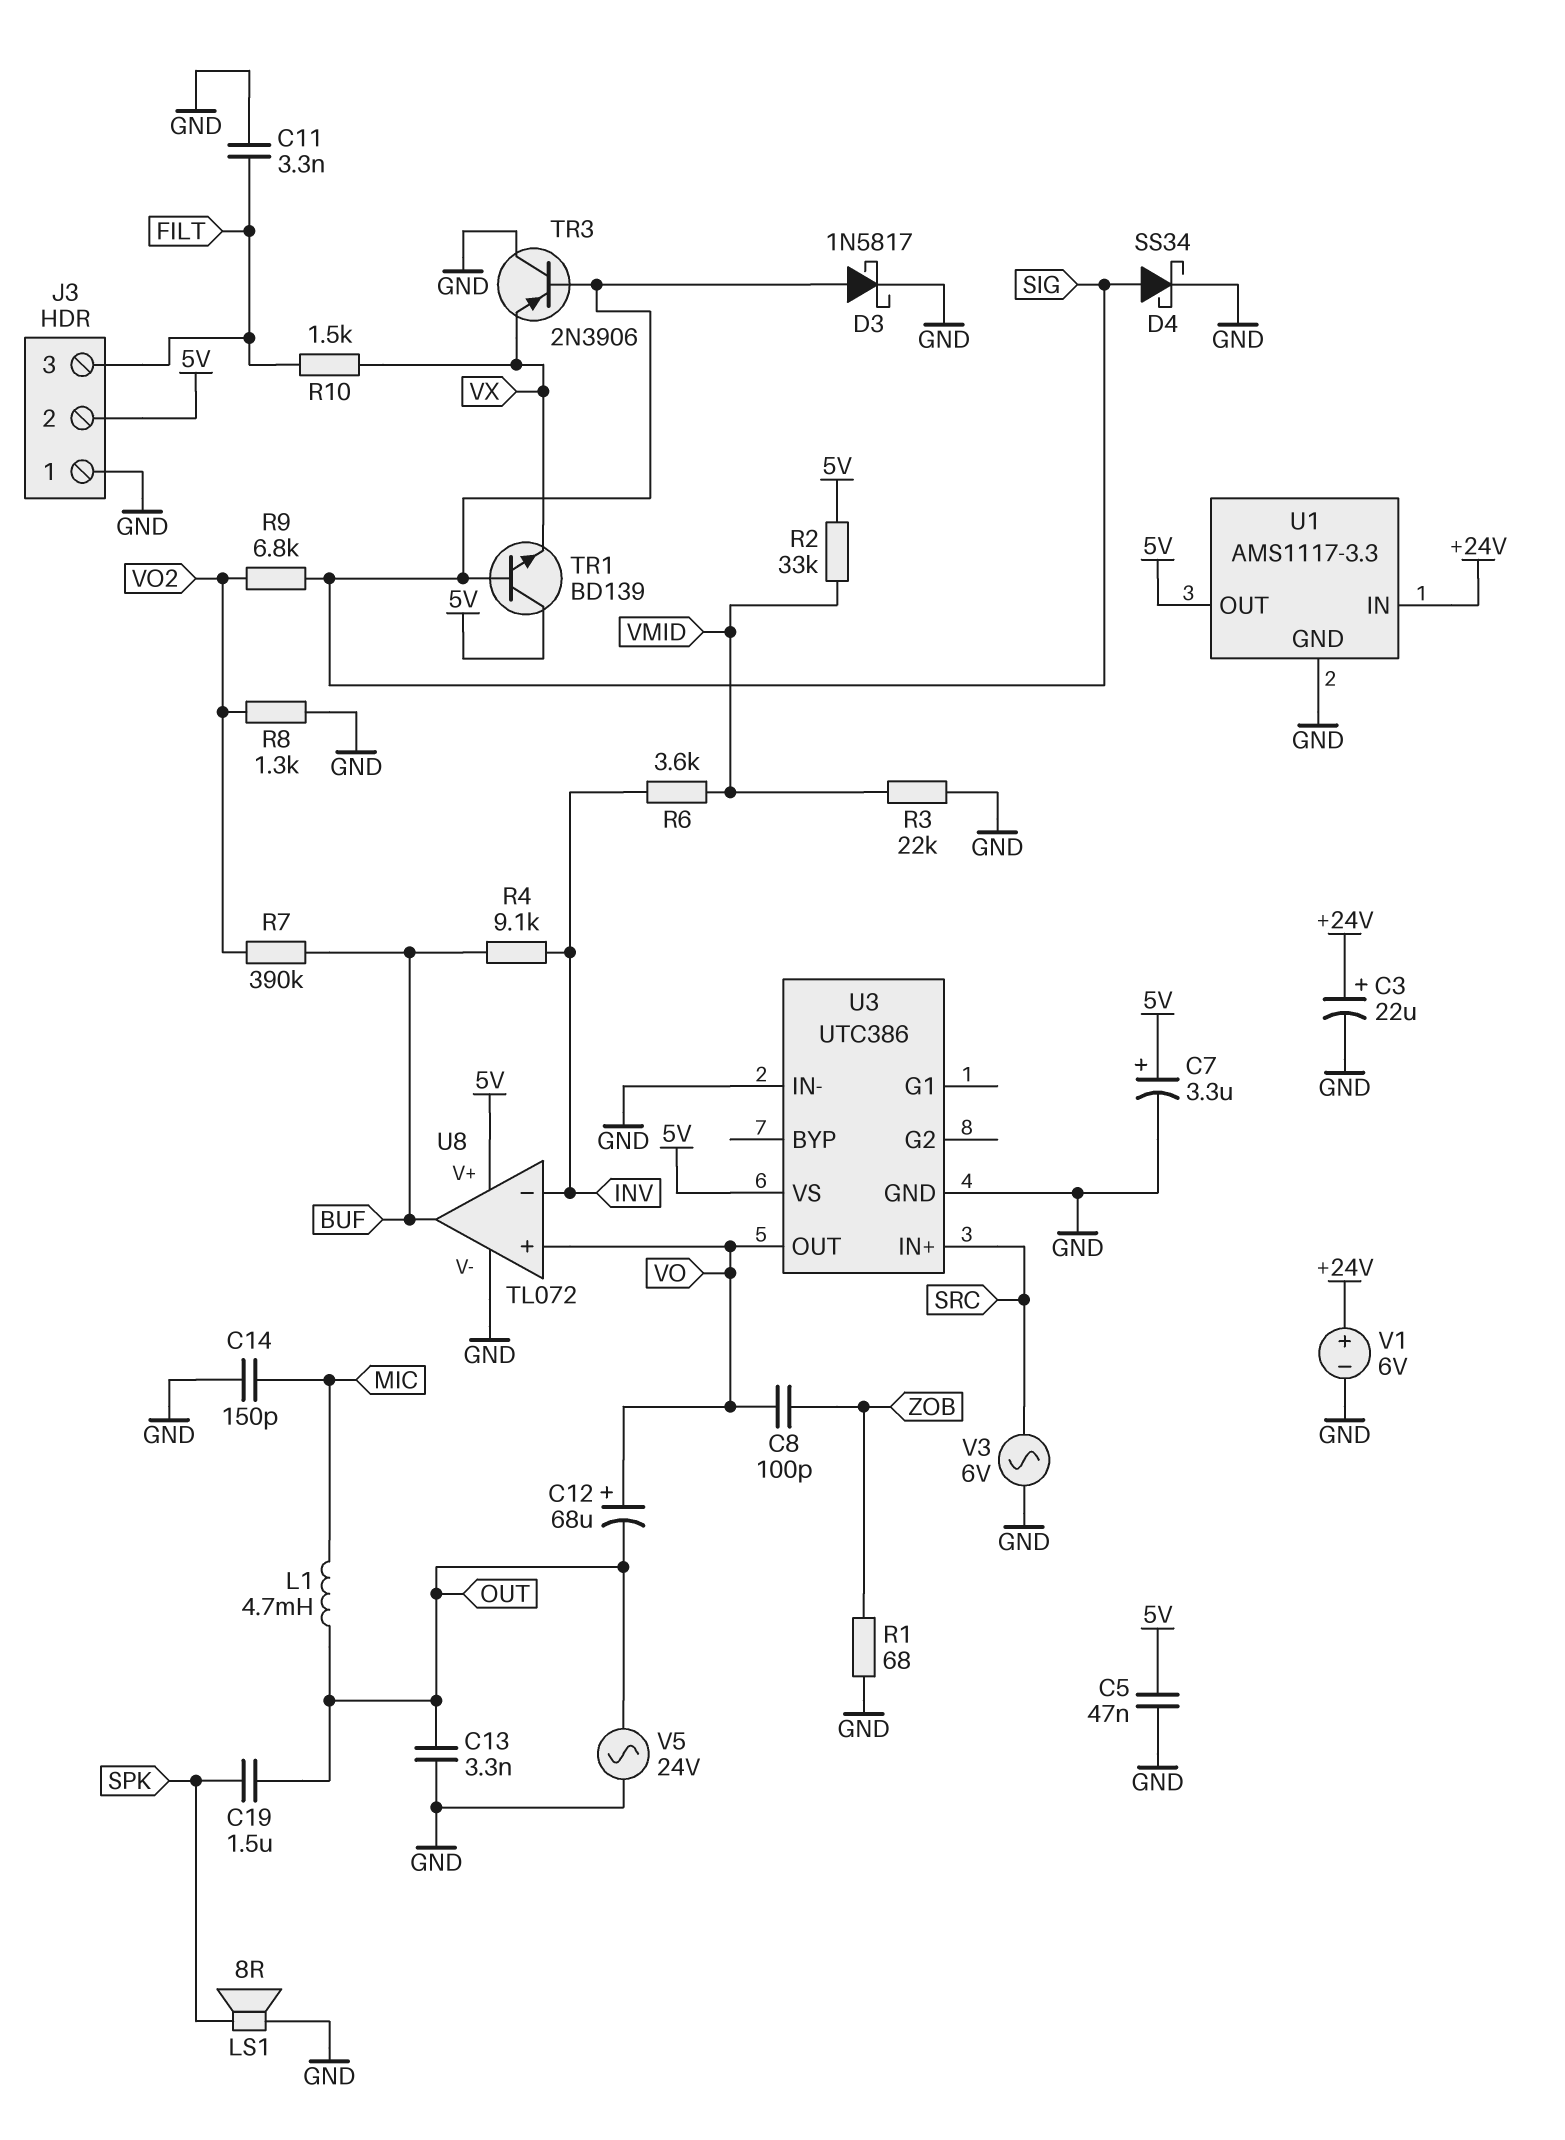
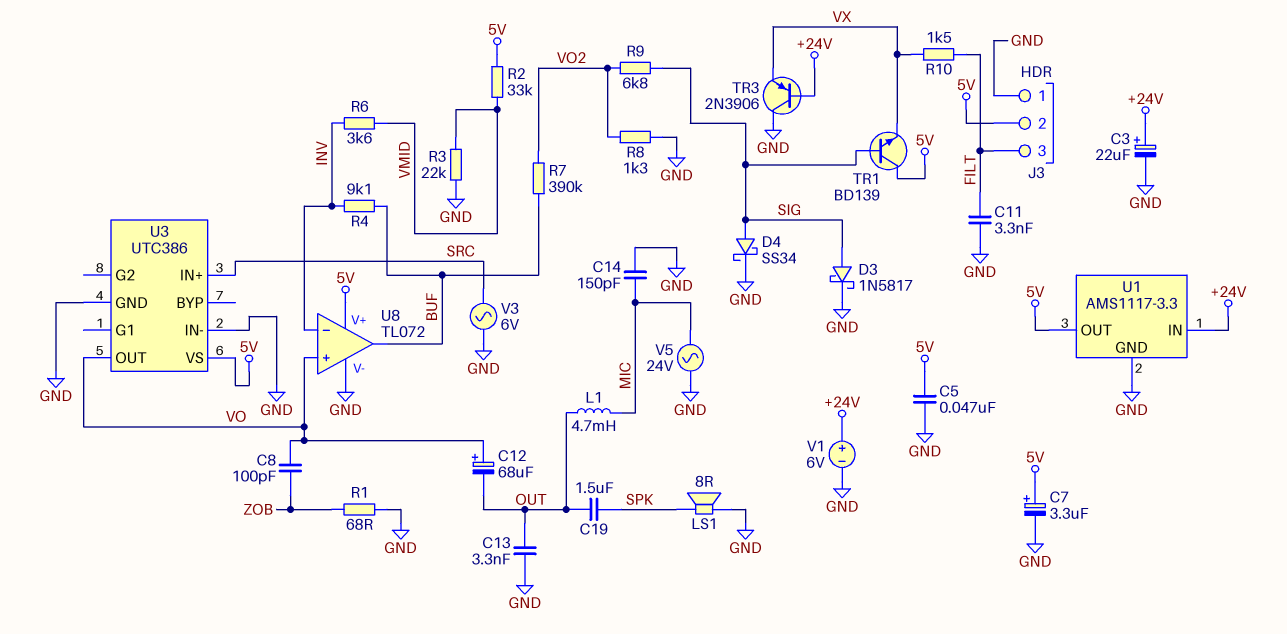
TR3: PNP 2N3906 (B SIG, C GND, E VX) -> PNP 2N3906 (B +24V, C GND, E VX)
V5: AC 24V (GND, OUT) -> AC 24V (GND, MIC)

